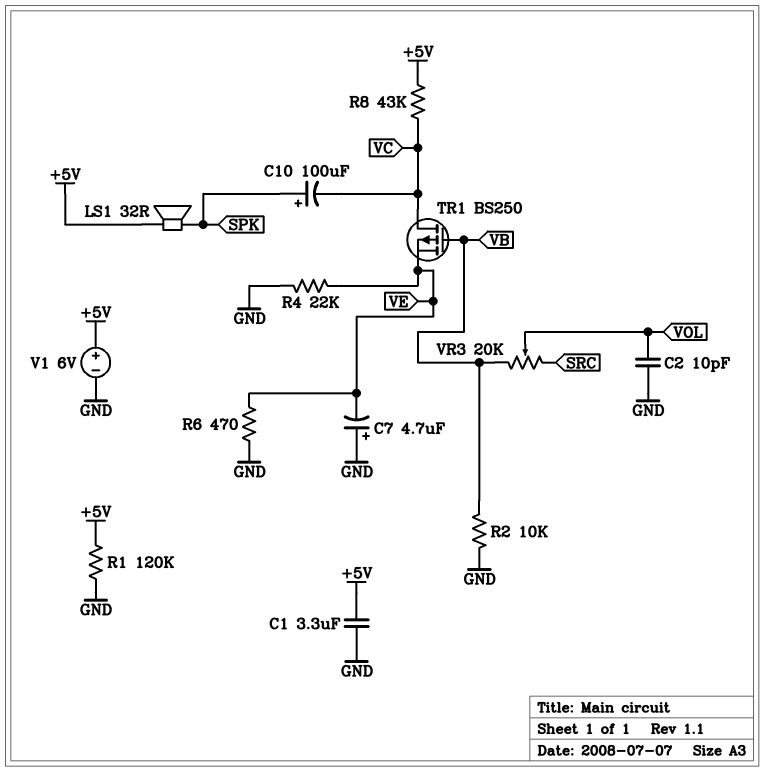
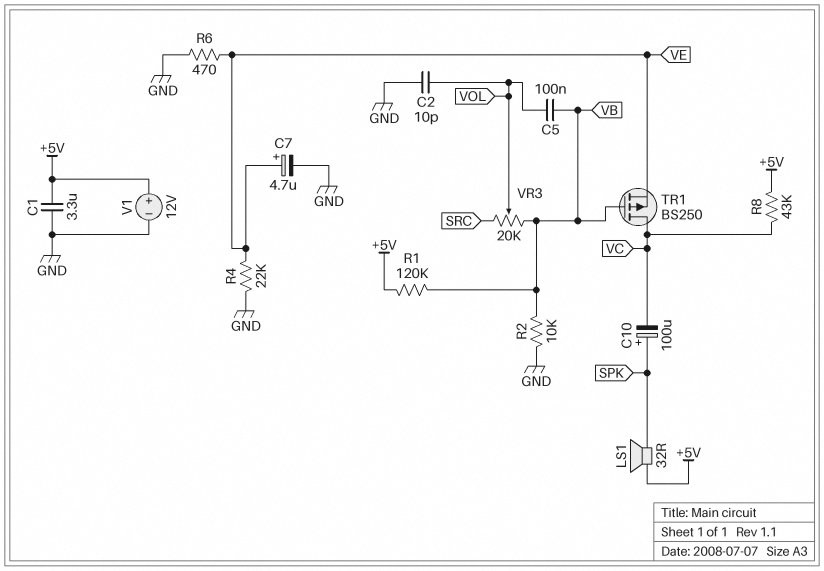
C5: none -> 100nF (VB, VOL)
C7: 4.7uF (plus GND, minus VE) -> 4.7uF (plus VE, minus GND)
R1: 120k (+5V, GND) -> 120k (+5V, VB)
V1: 6V (plus +5V, minus GND) -> 12V (plus +5V, minus GND)

